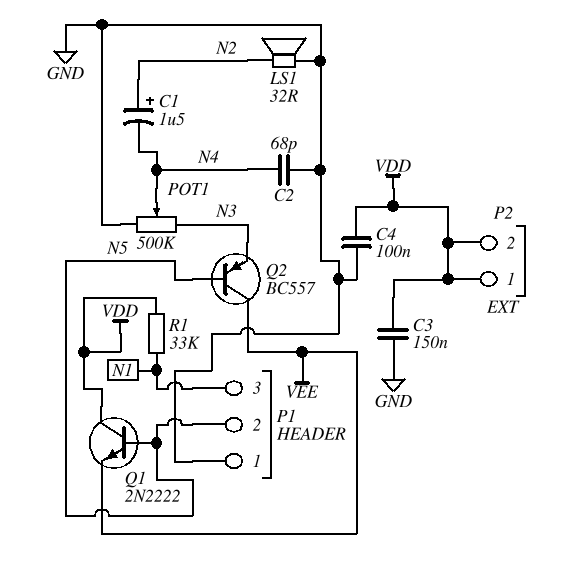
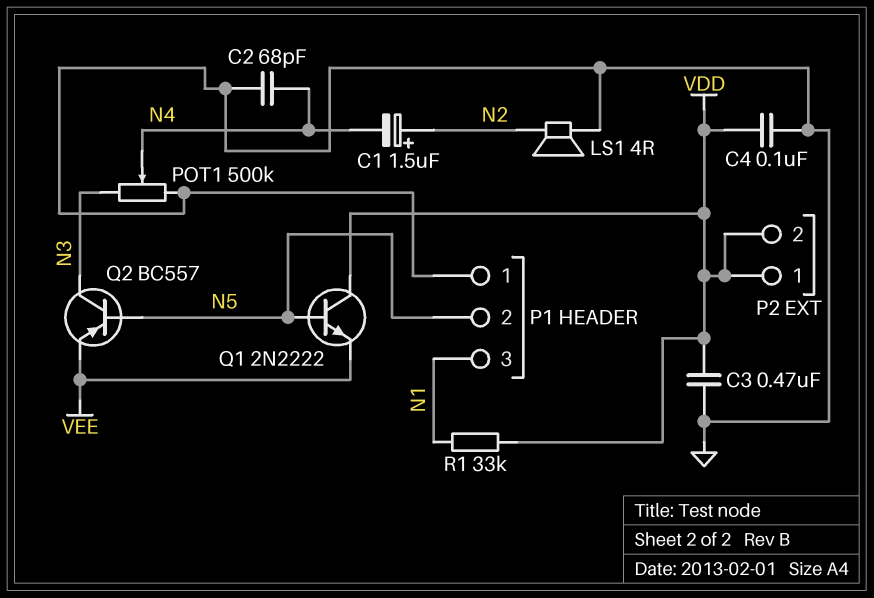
C3: 150nF (GND, VDD) -> 470nF (GND, VDD)
LS1: speaker 32R (GND, N2) -> speaker 4R (GND, N2)
Q2: PNP BC557 (B N5, C VEE, E N3) -> PNP BC557 (B N5, C N3, E VEE)

